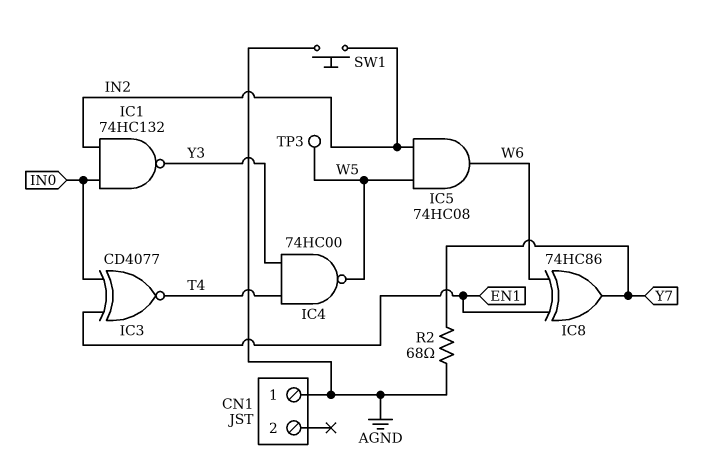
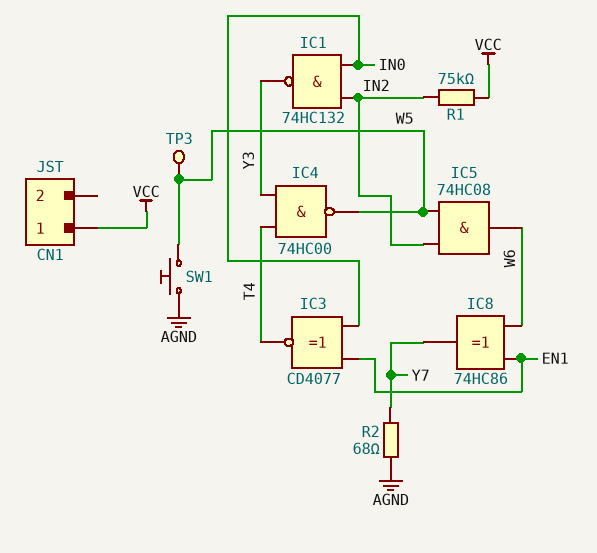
CN1 pin 1: AGND -> VCC
R1: none -> 75k (IN2, VCC)
SW1: button (AGND, IN2) -> button (AGND, W5)

